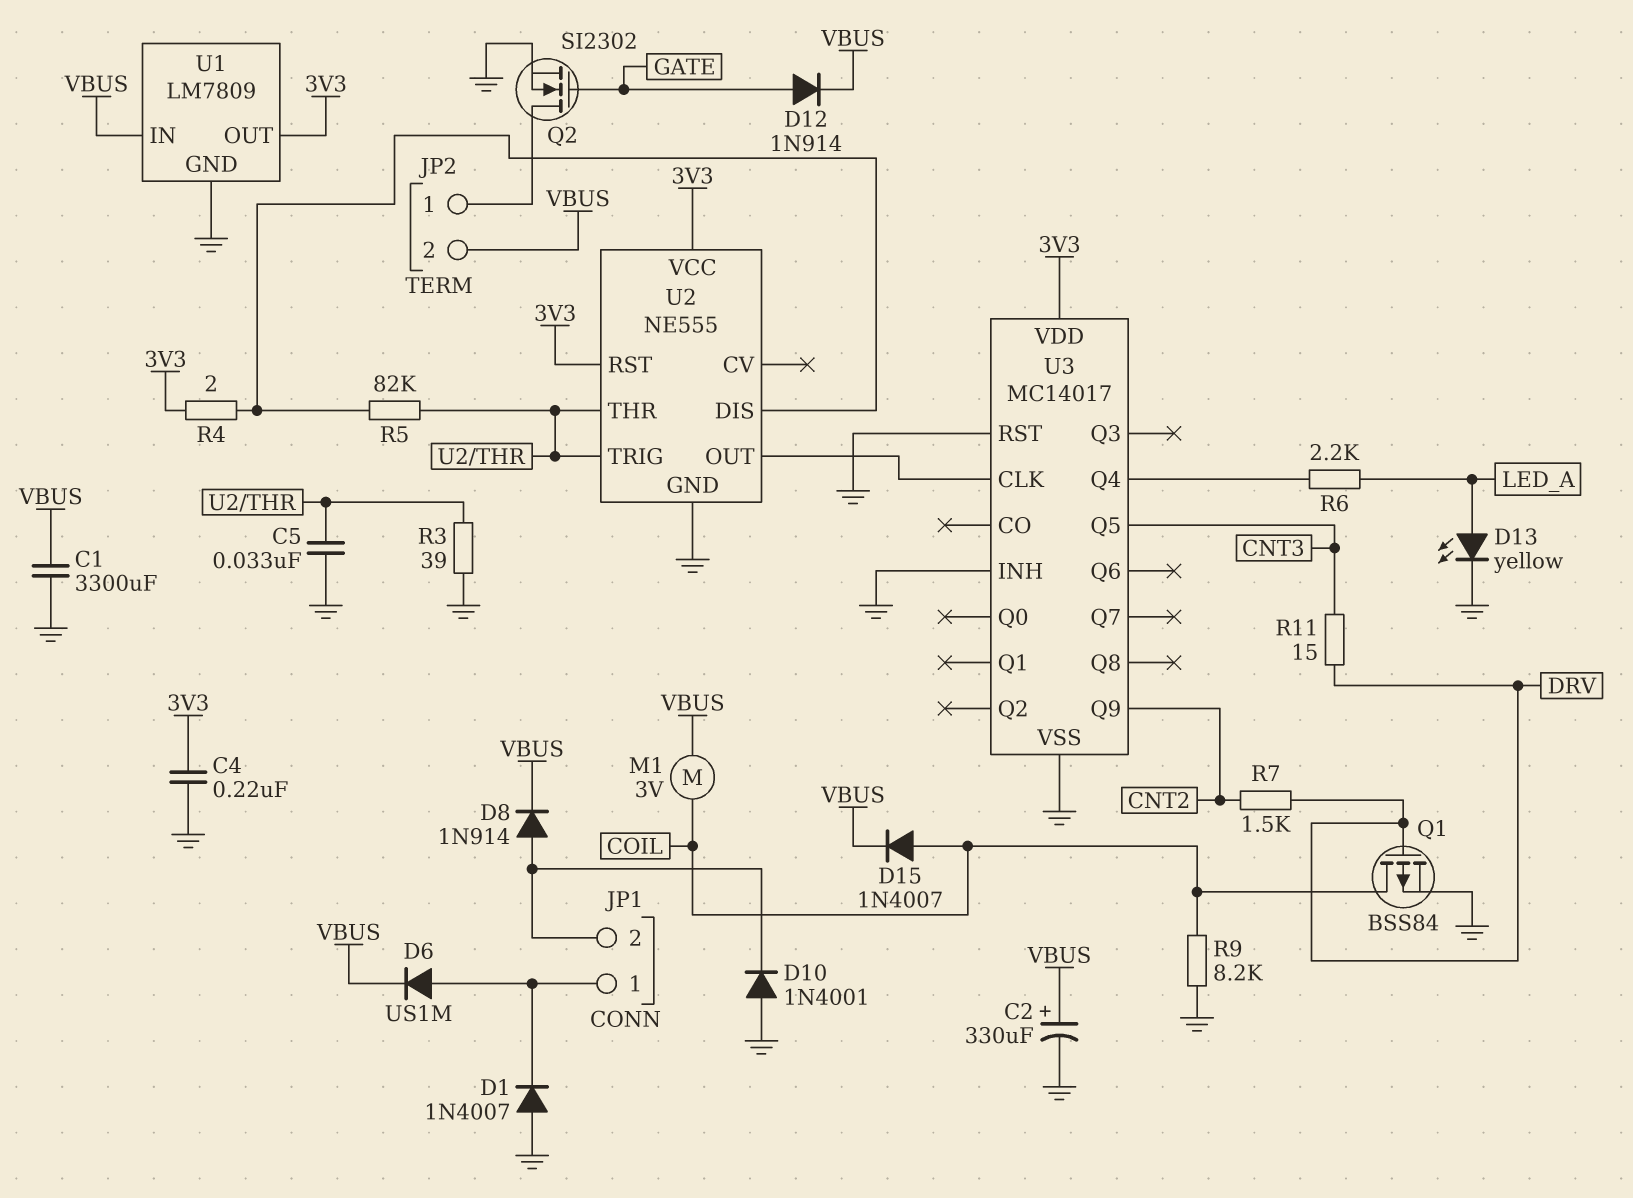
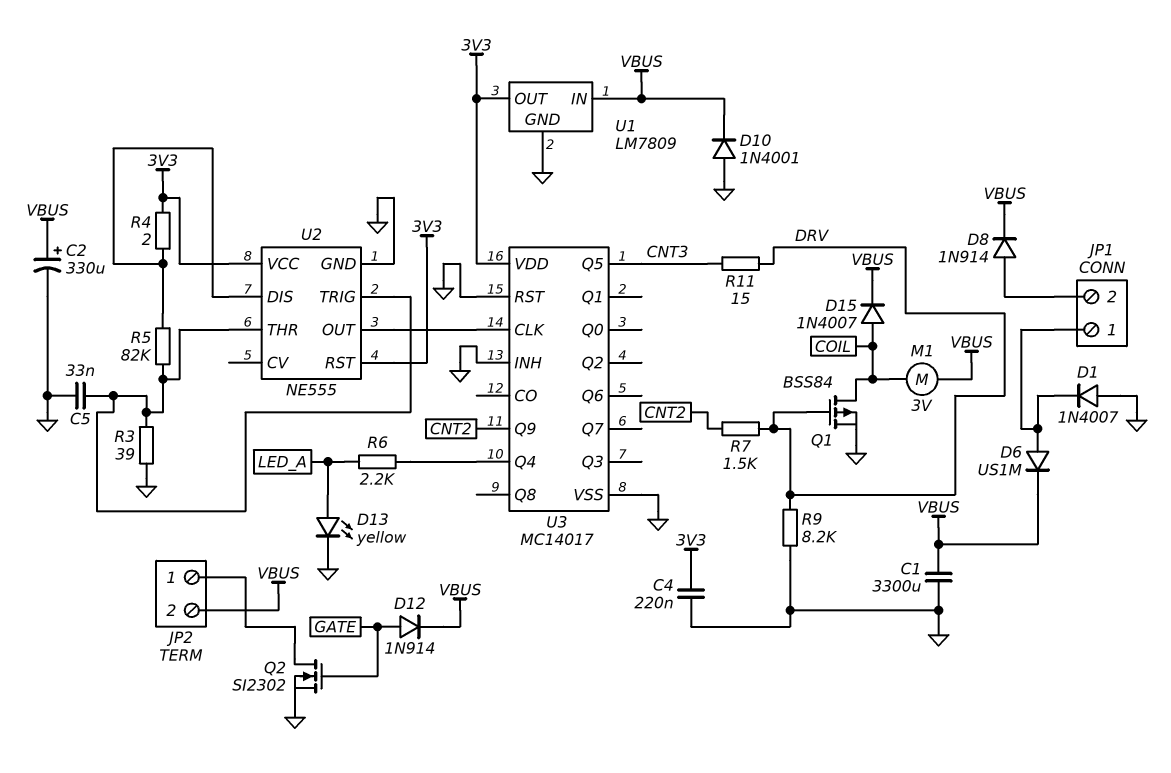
D10: diode 1N4001 (A GND, K JP1/2) -> diode 1N4001 (A GND, K VBUS)
R9: 8.2k (COIL, GND) -> 8.2k (DRV, GND)

